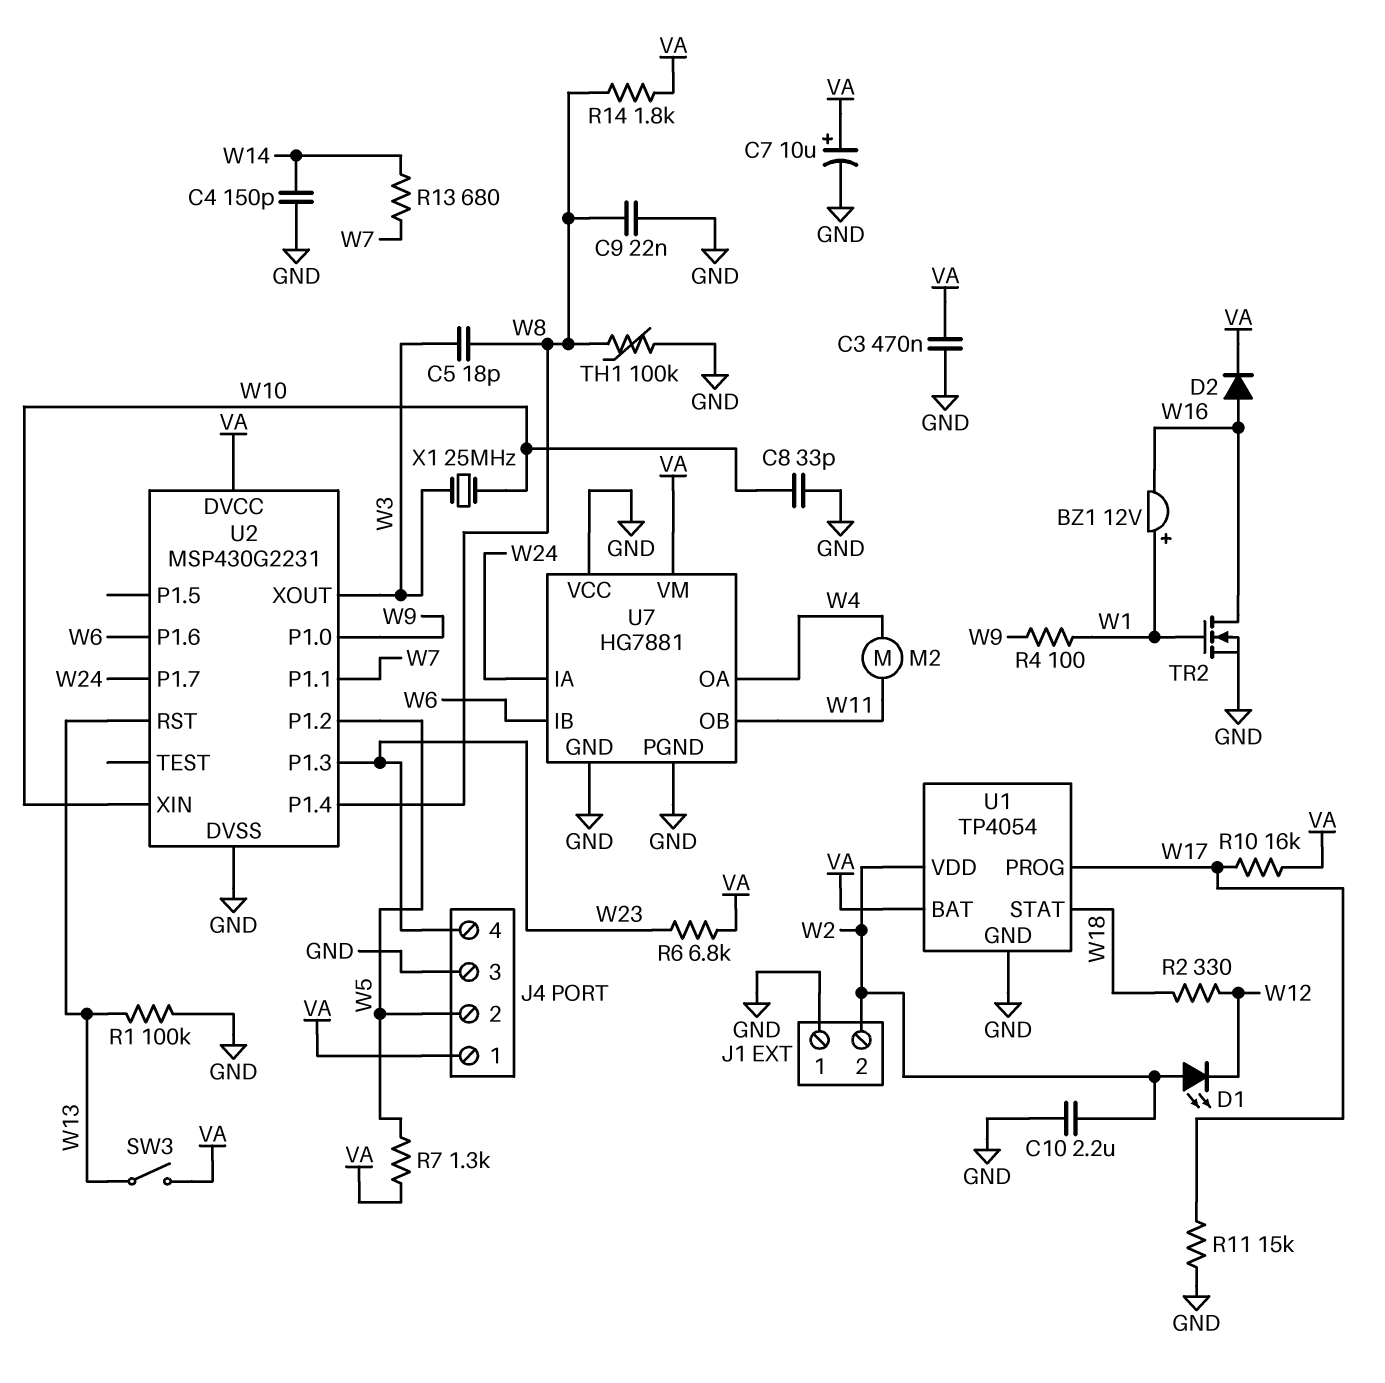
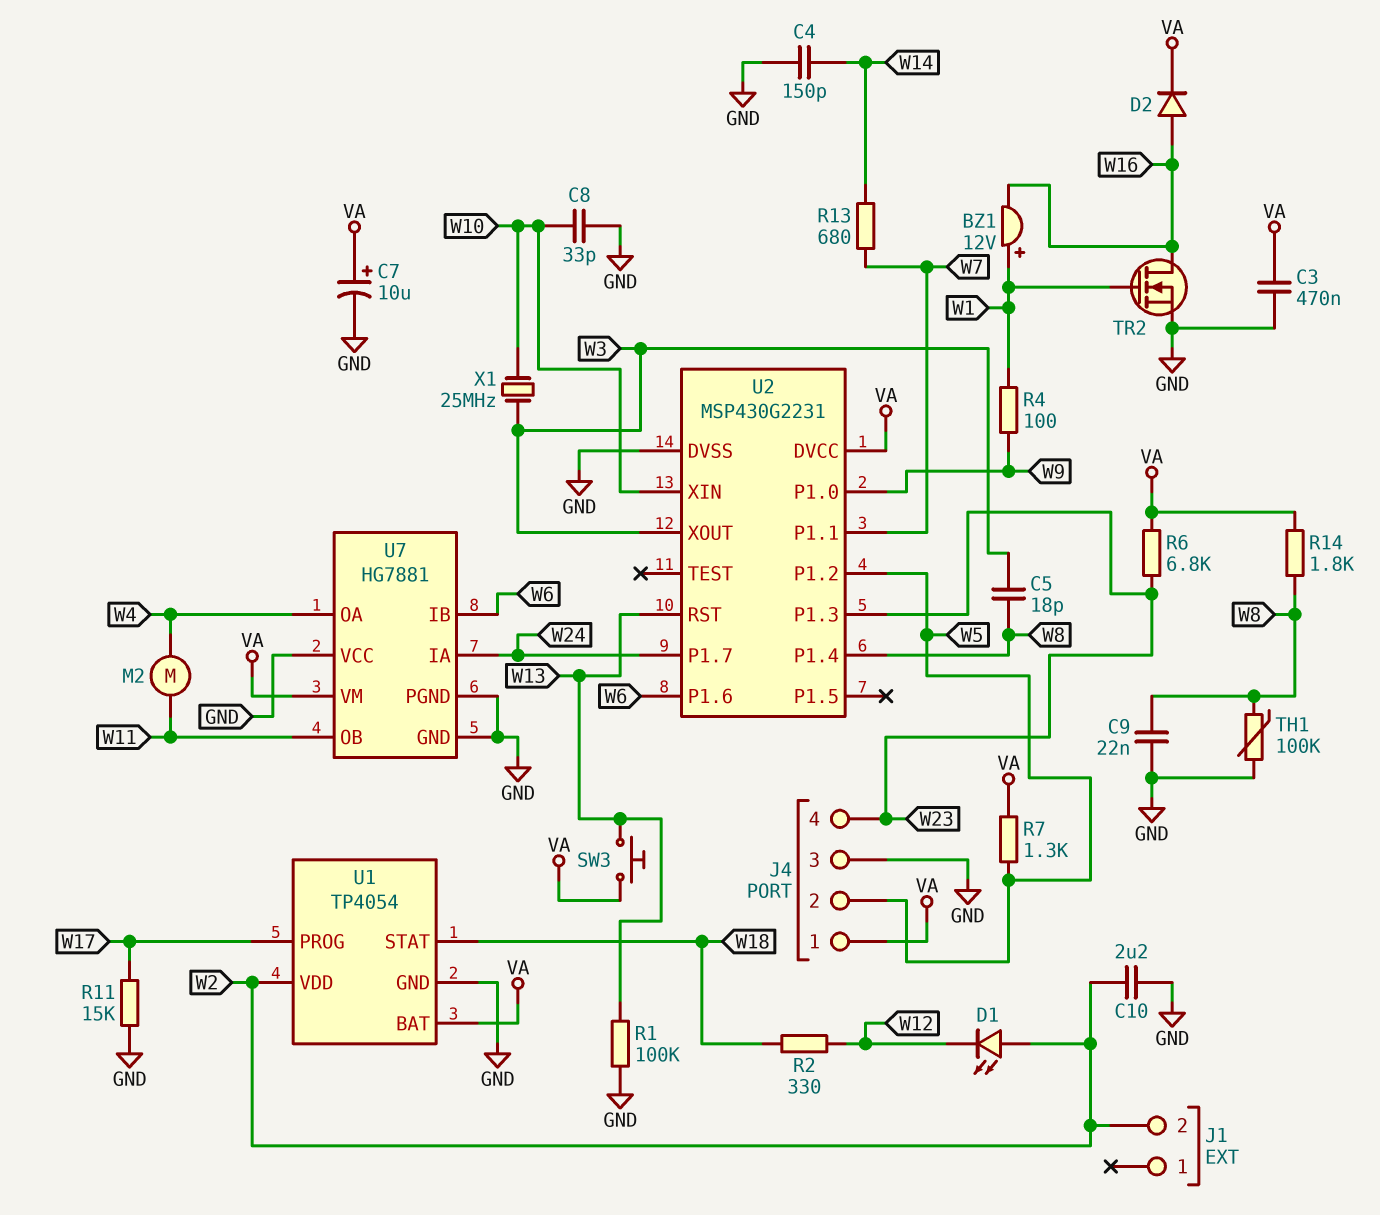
J1 pin 1: GND -> none
R10: 16k (VA, W17) -> none
SW3: switch (VA, W13) -> button (VA, W13)

